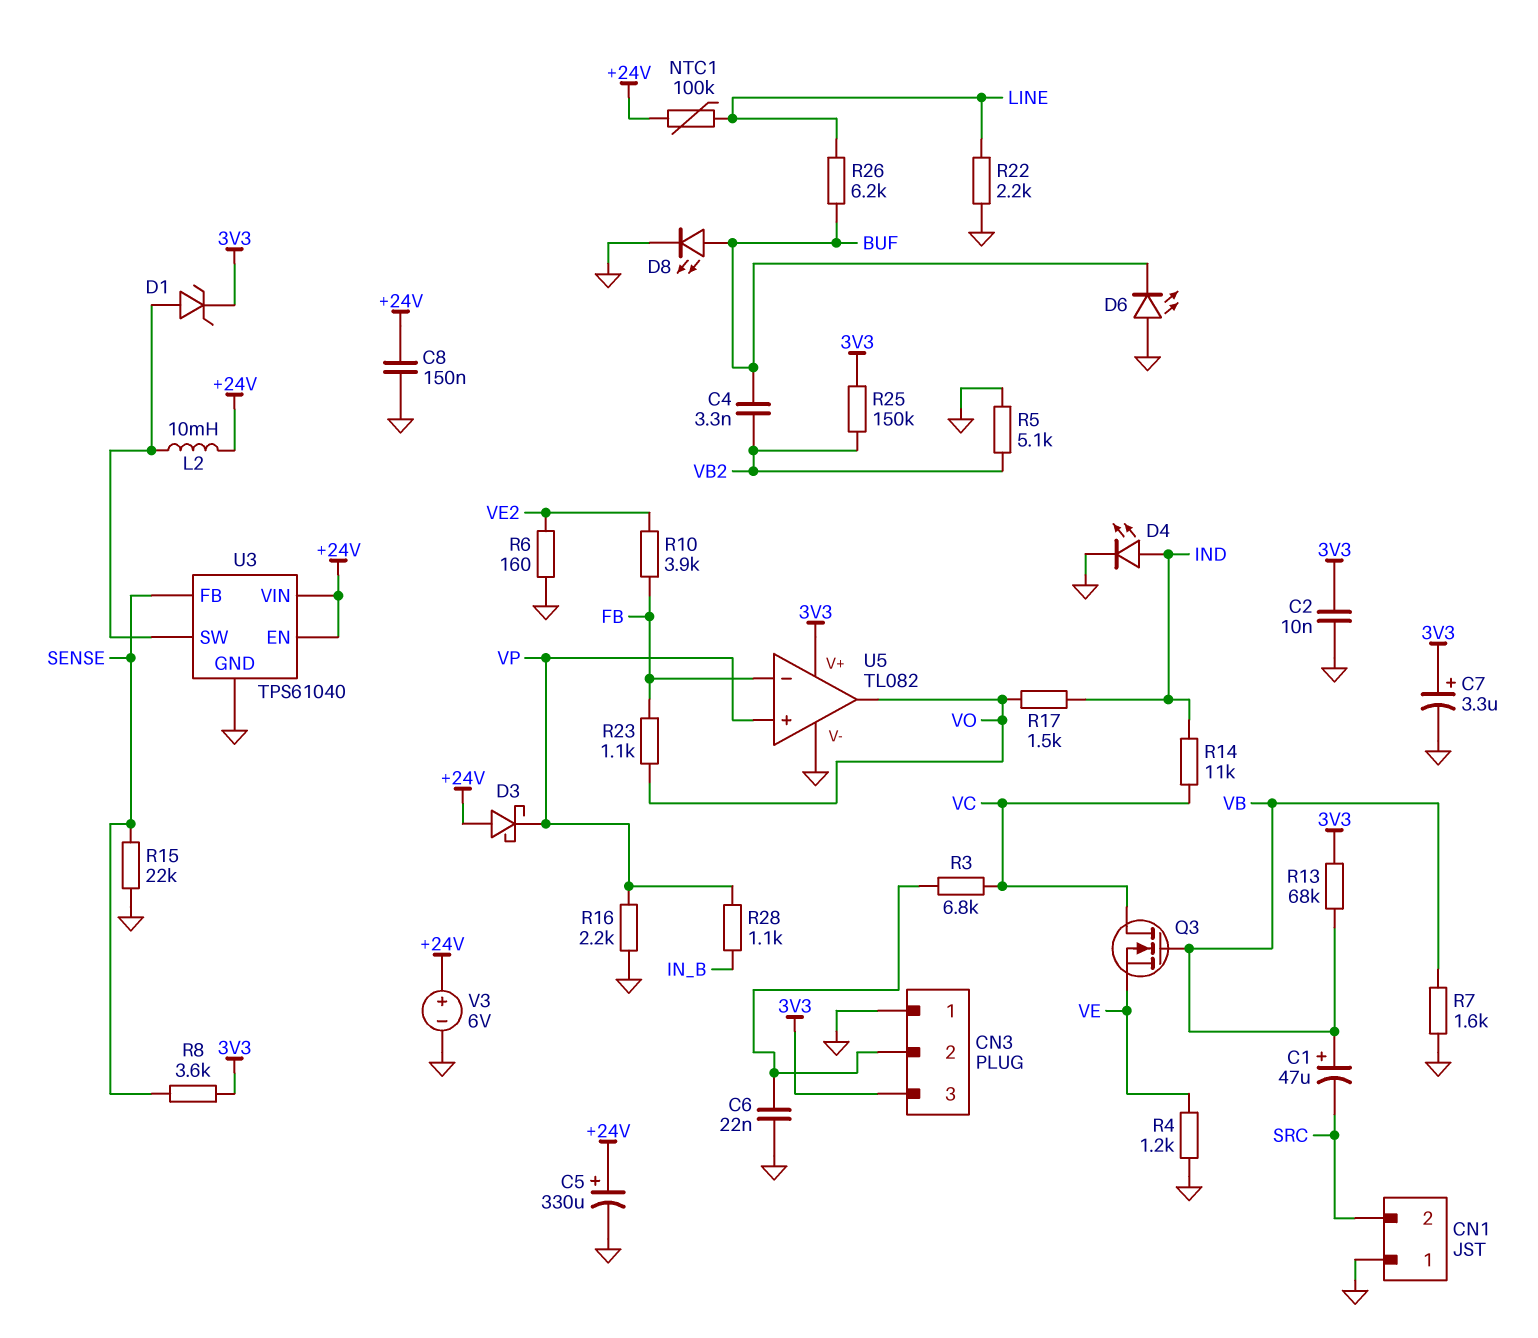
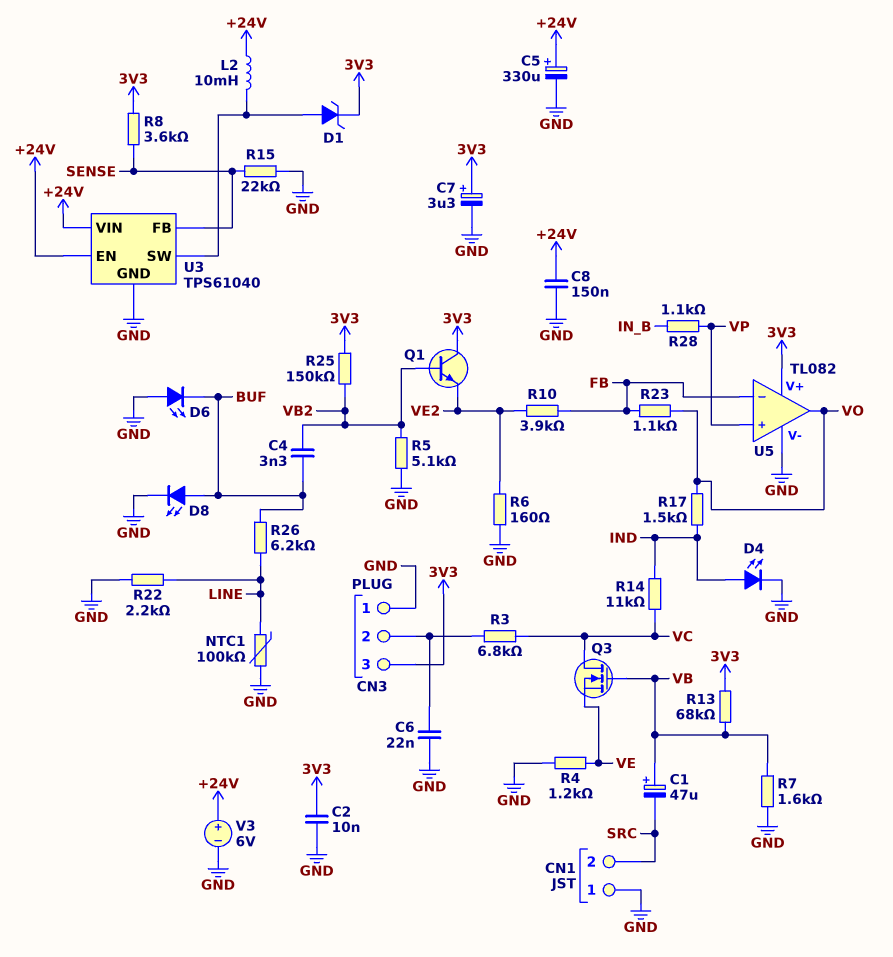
D3: schottky (A +24V, K VP) -> none
NTC1: 100k (+24V, LINE) -> 100k (GND, LINE)
Q1: none -> NPN (B VB2, C 3V3, E VE2)
R16: 2.2k (GND, VP) -> none

